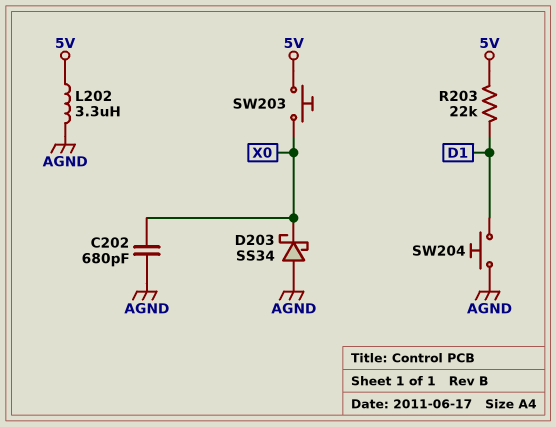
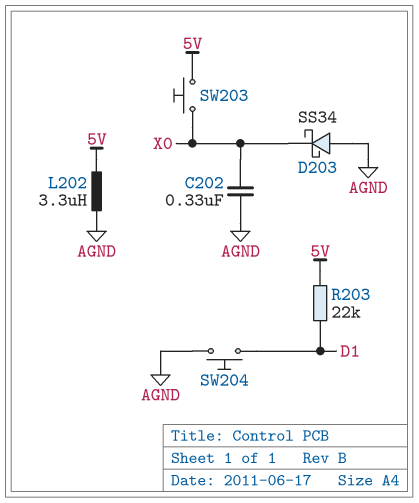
C202: 680pF (AGND, X0) -> 330nF (AGND, X0)

